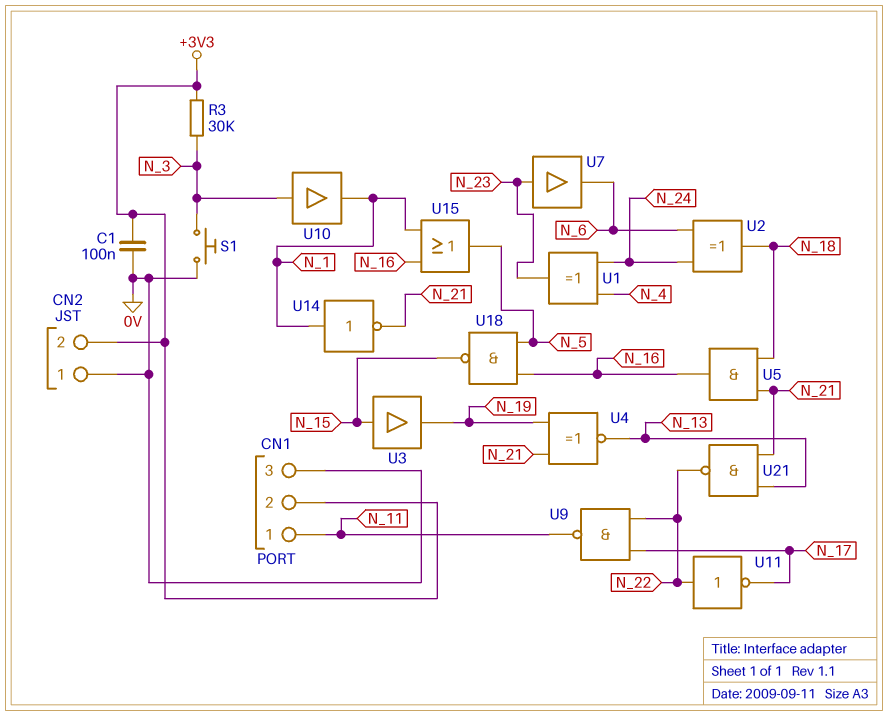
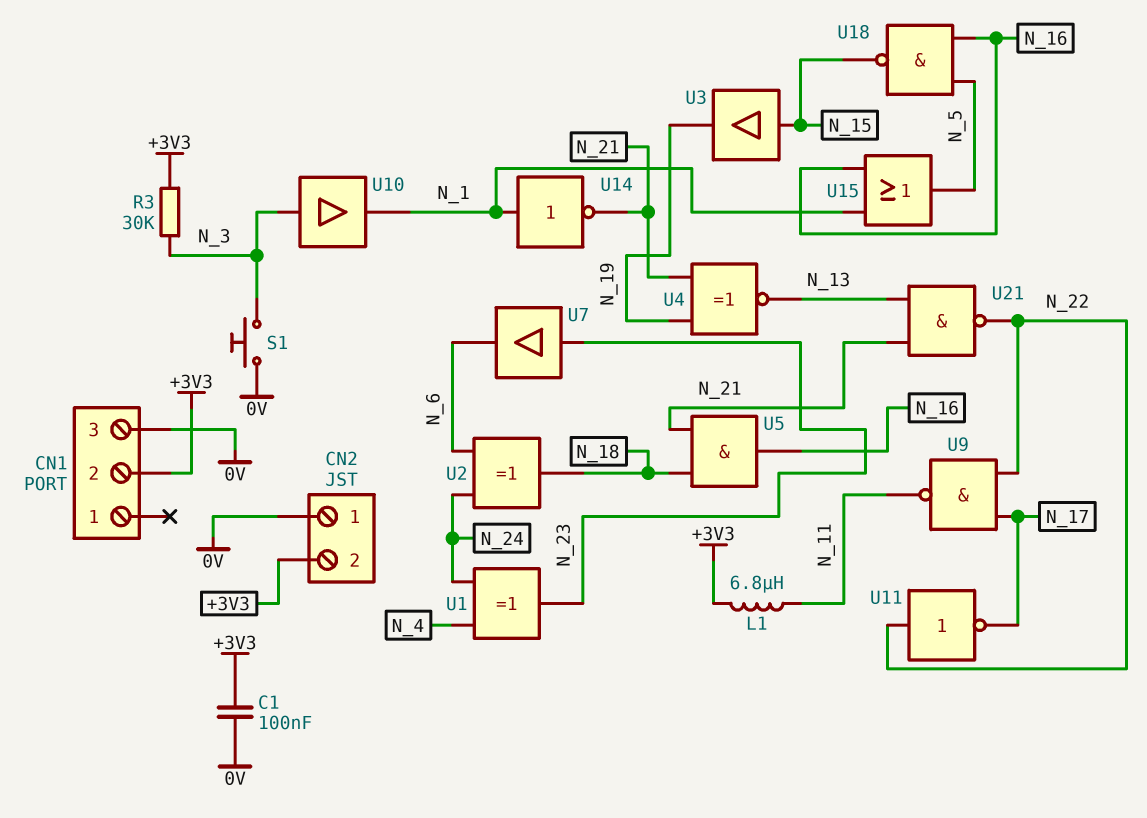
CN1 pin 1: N_11 -> none
L1: none -> 6.8uH (+3V3, N_11)

